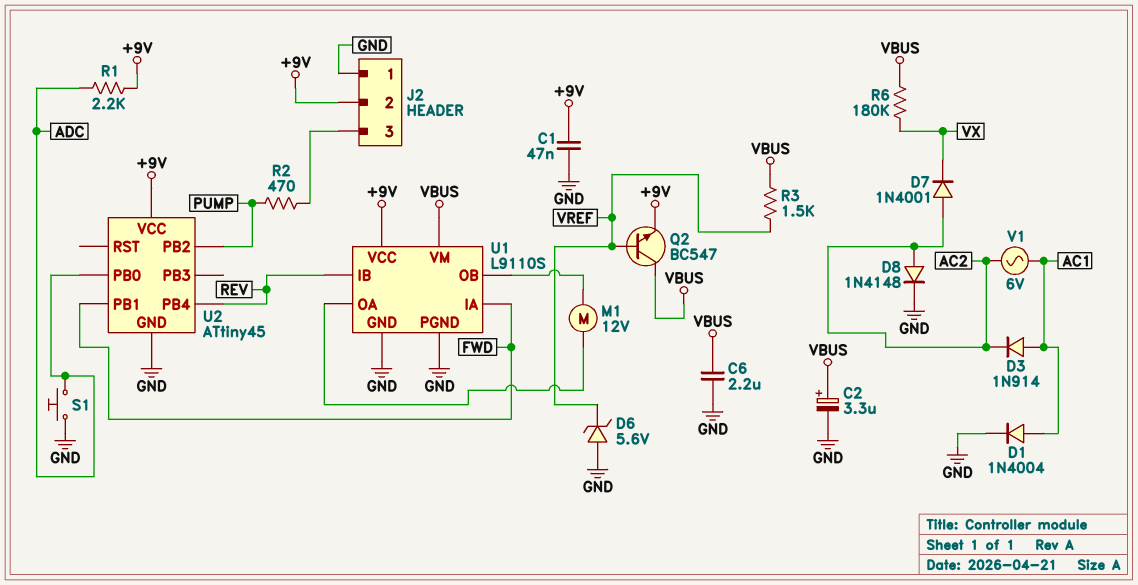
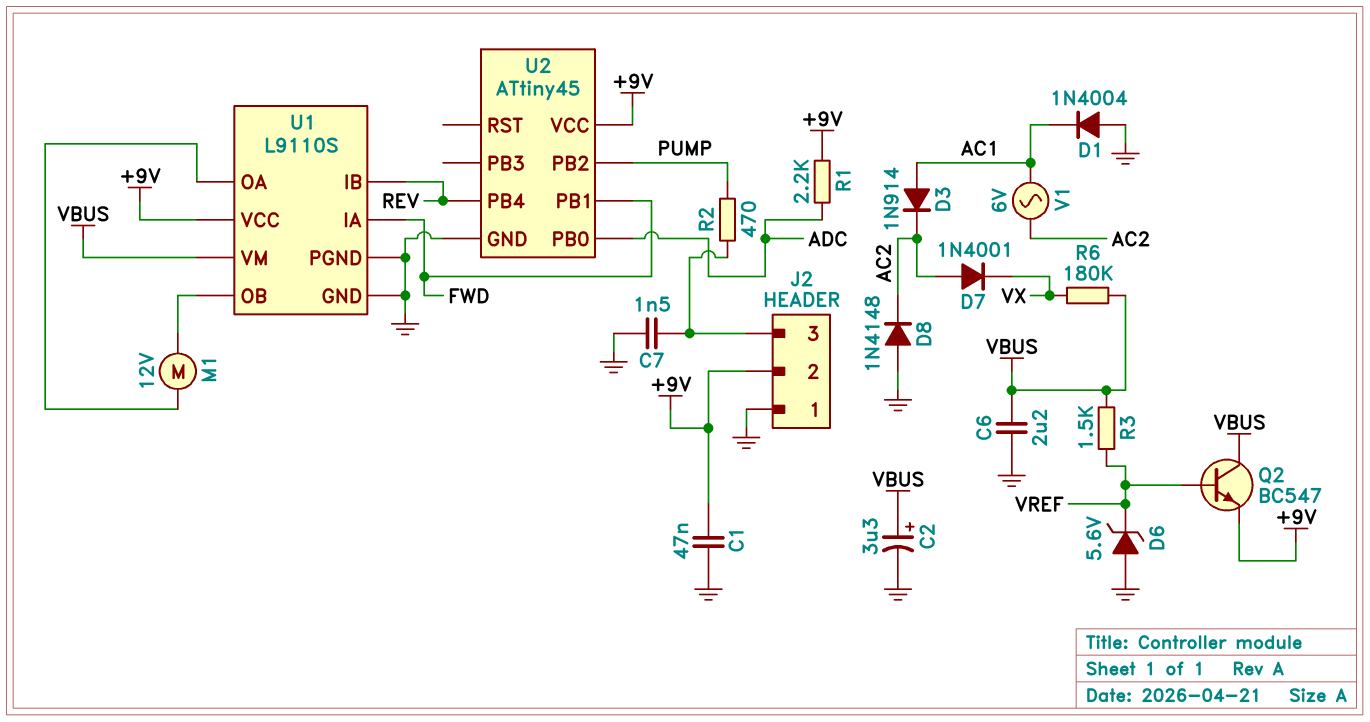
C7: none -> 1.5nF (GND, J2/3)
D1: diode 1N4004 (A AC1, K GND) -> diode 1N4004 (A GND, K AC1)
D8: diode 1N4148 (A AC2, K GND) -> diode 1N4148 (A GND, K AC2)
S1: button (ADC, GND) -> none

